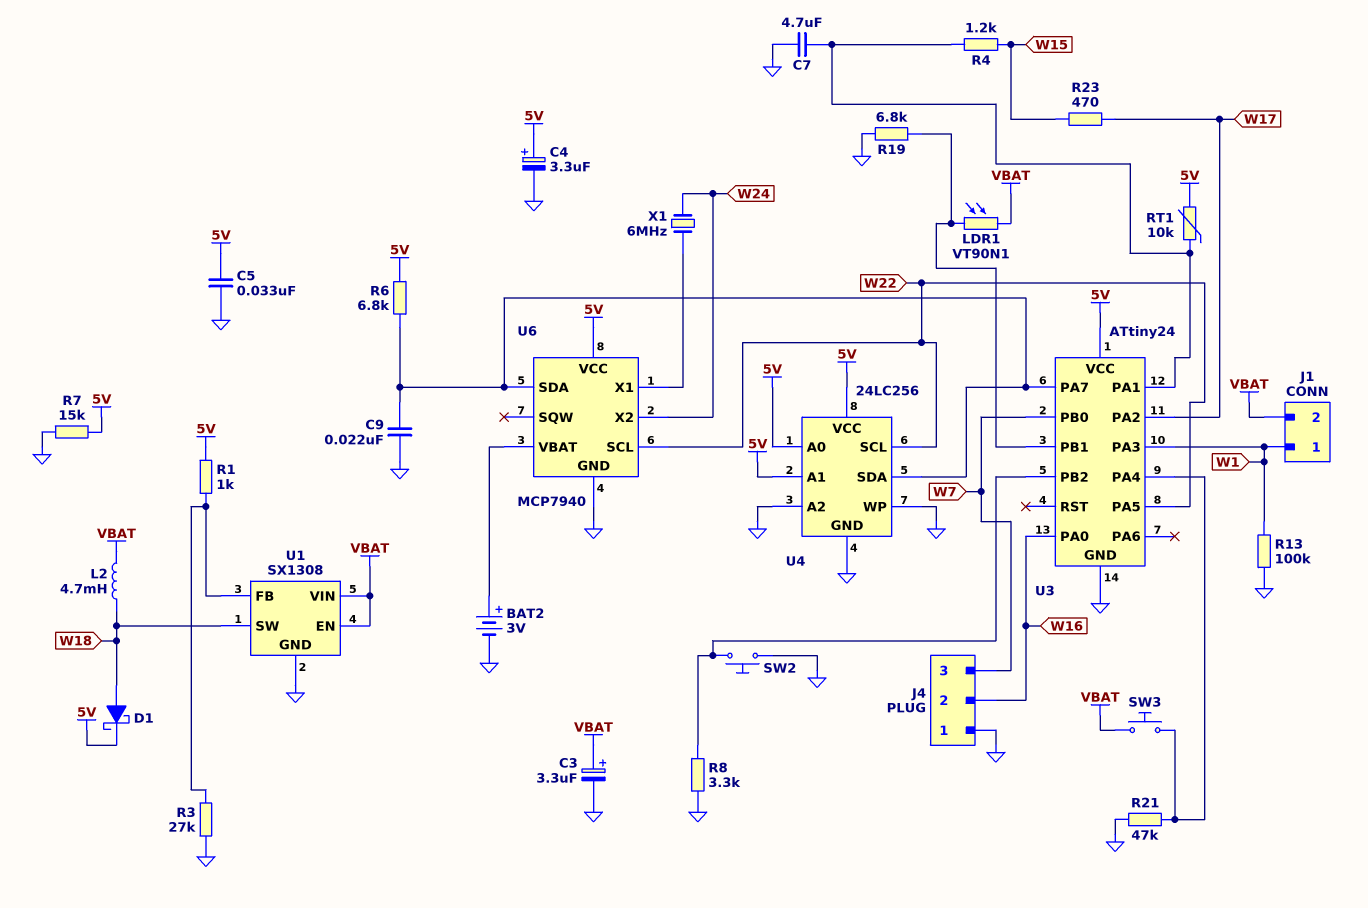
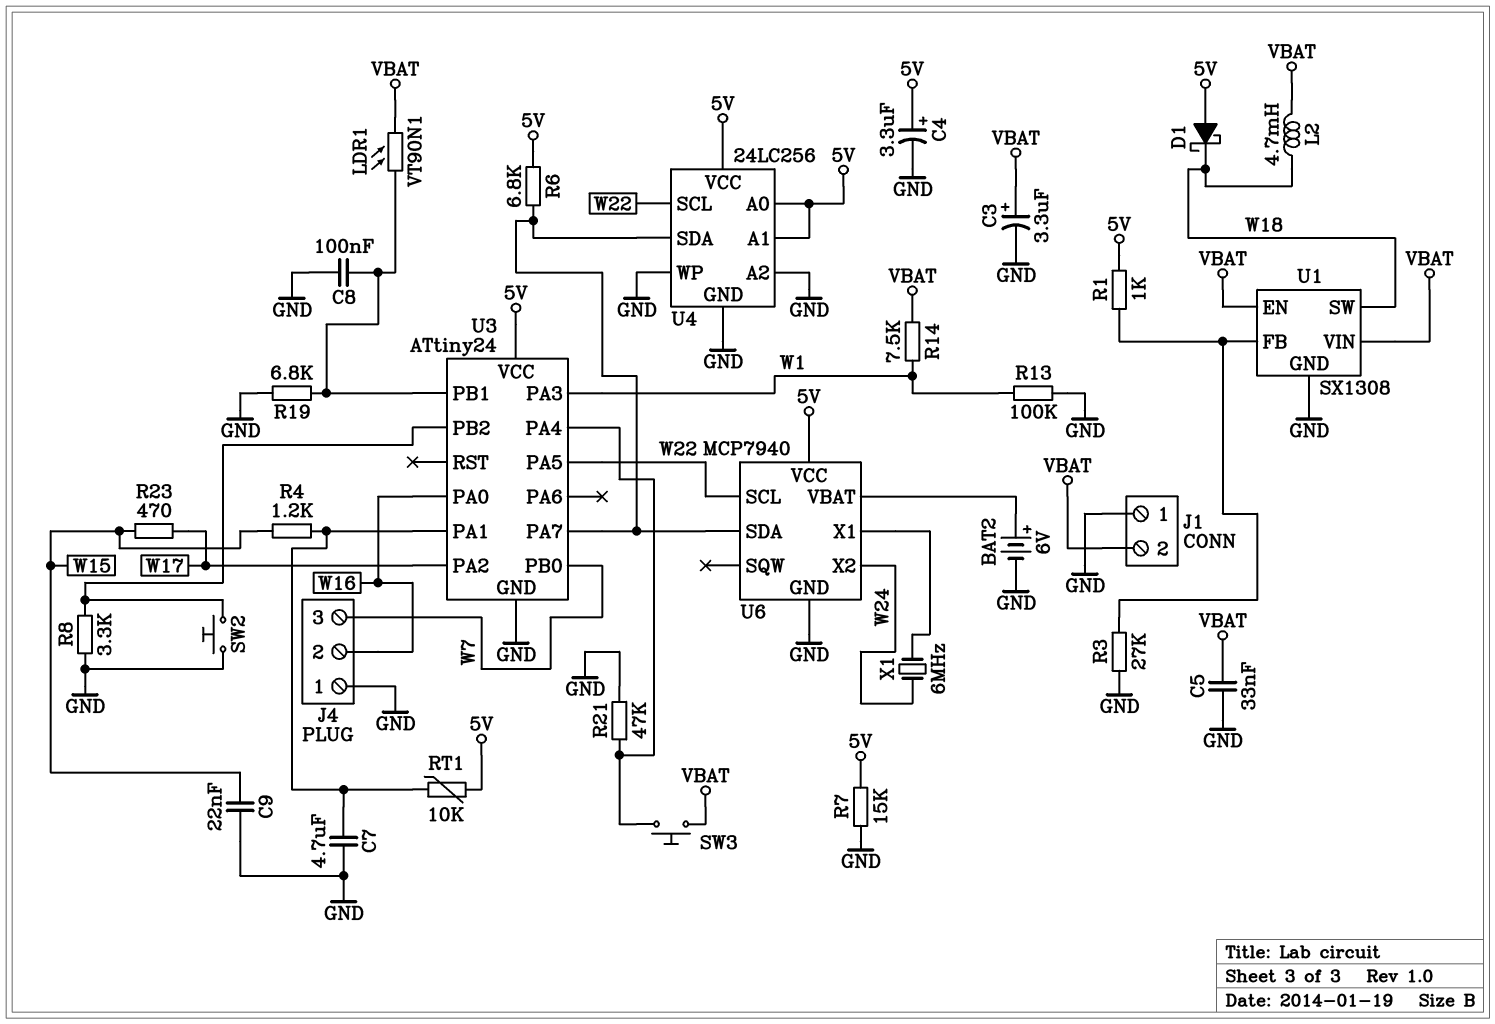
BAT2: 3V (plus U6/VBAT, minus GND) -> 6V (plus U6/VBAT, minus GND)
C5: 33nF (5V, GND) -> 33nF (GND, VBAT)
C8: none -> 100nF (GND, U3/PB1)
C9: 22nF (GND, U3/PA7) -> 22nF (GND, W15)
D1: schottky (A W18, K 5V) -> schottky (A 5V, K W18)
J1 pin 1: W1 -> GND
R14: none -> 7.5k (VBAT, W1)

